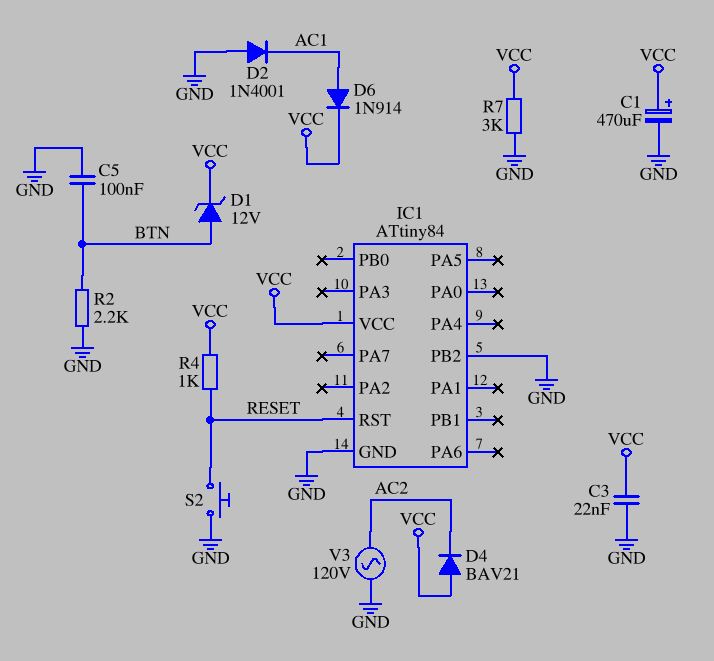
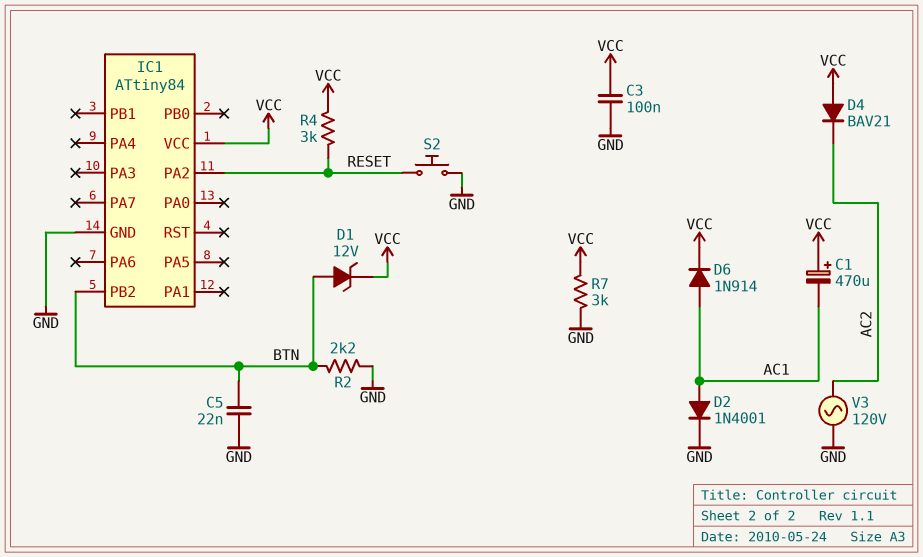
C1: 470uF (plus VCC, minus GND) -> 470uF (plus VCC, minus AC1)
C3: 22nF (GND, VCC) -> 100nF (GND, VCC)
C5: 100nF (BTN, GND) -> 22nF (BTN, GND)
D2: diode 1N4001 (A GND, K AC1) -> diode 1N4001 (A AC1, K GND)
IC1 pin PA2: none -> RESET
IC1 pin PB2: GND -> BTN
IC1 pin RST: RESET -> none
R4: 1k (RESET, VCC) -> 3k (RESET, VCC)

